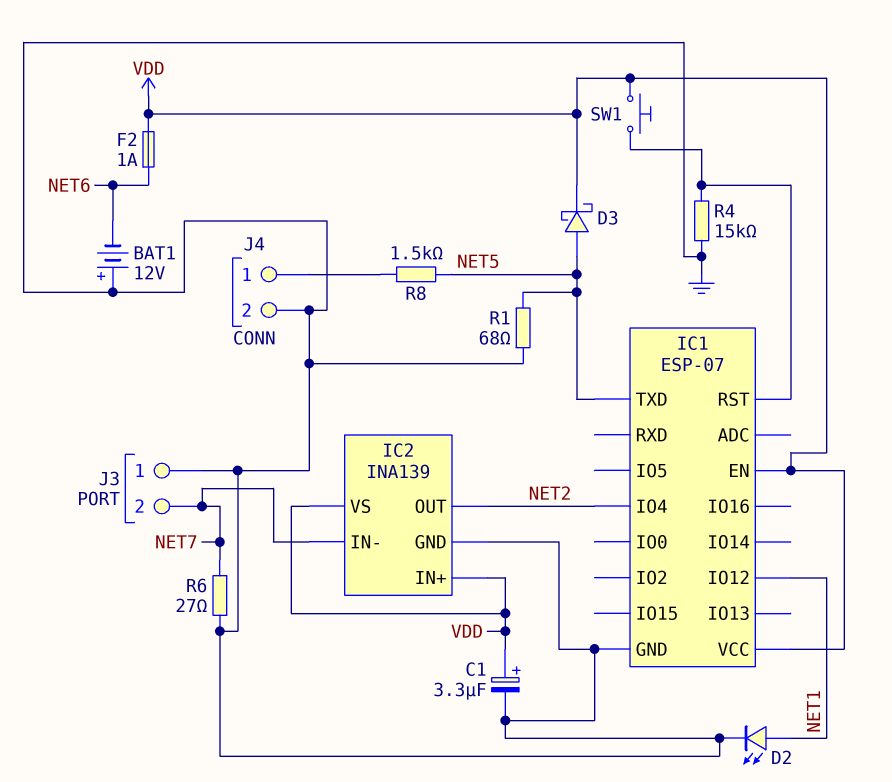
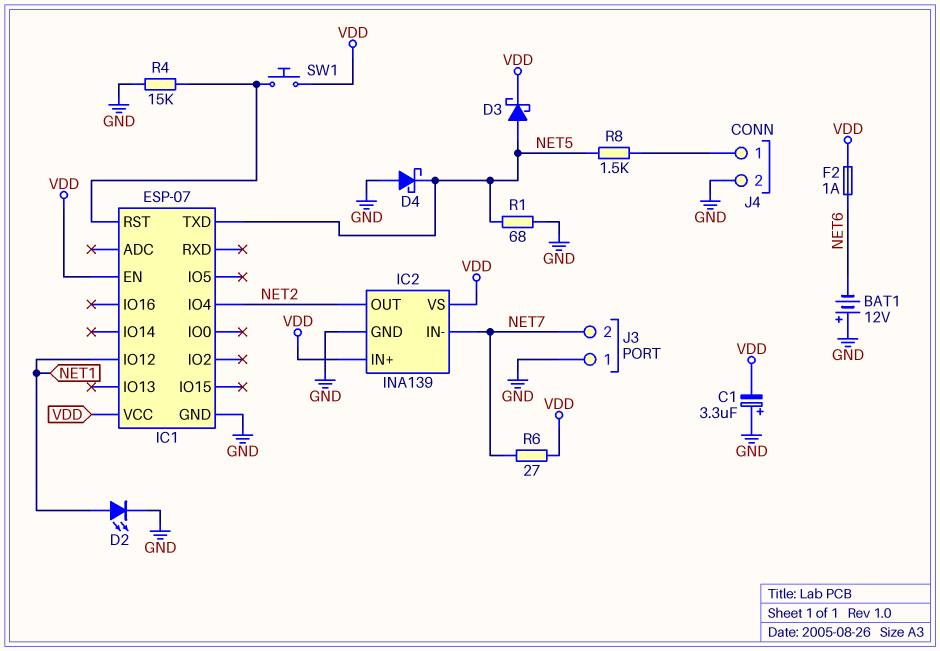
C1: 3.3uF (plus VDD, minus GND) -> 3.3uF (plus GND, minus VDD)
D4: none -> schottky (A GND, K NET5)
R6: 27 (GND, NET7) -> 27 (NET7, VDD)

